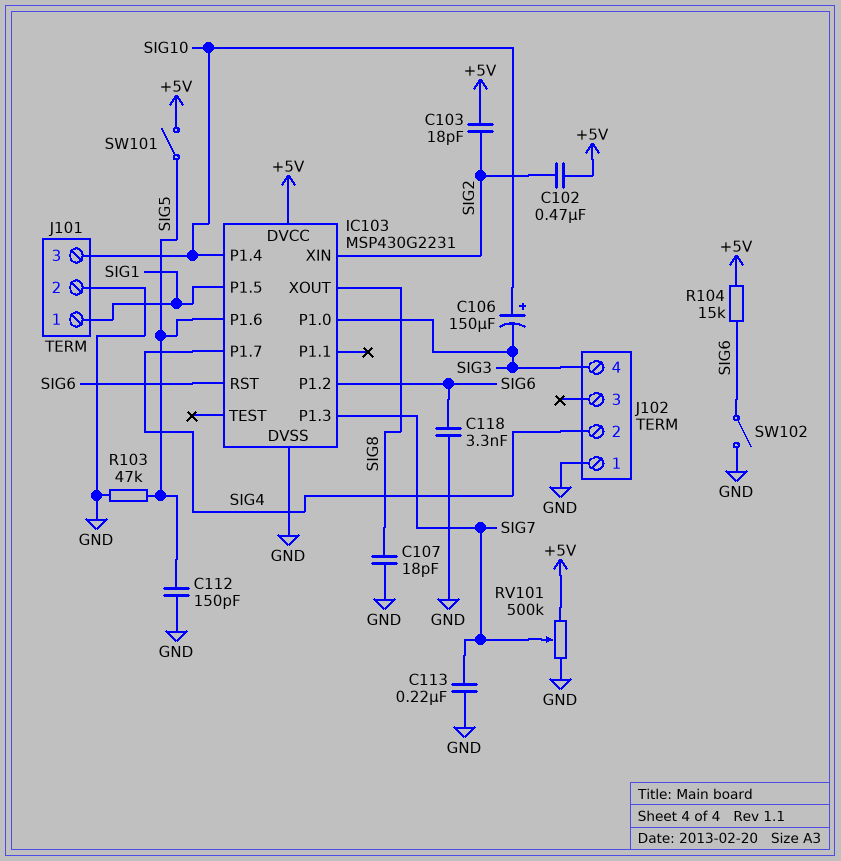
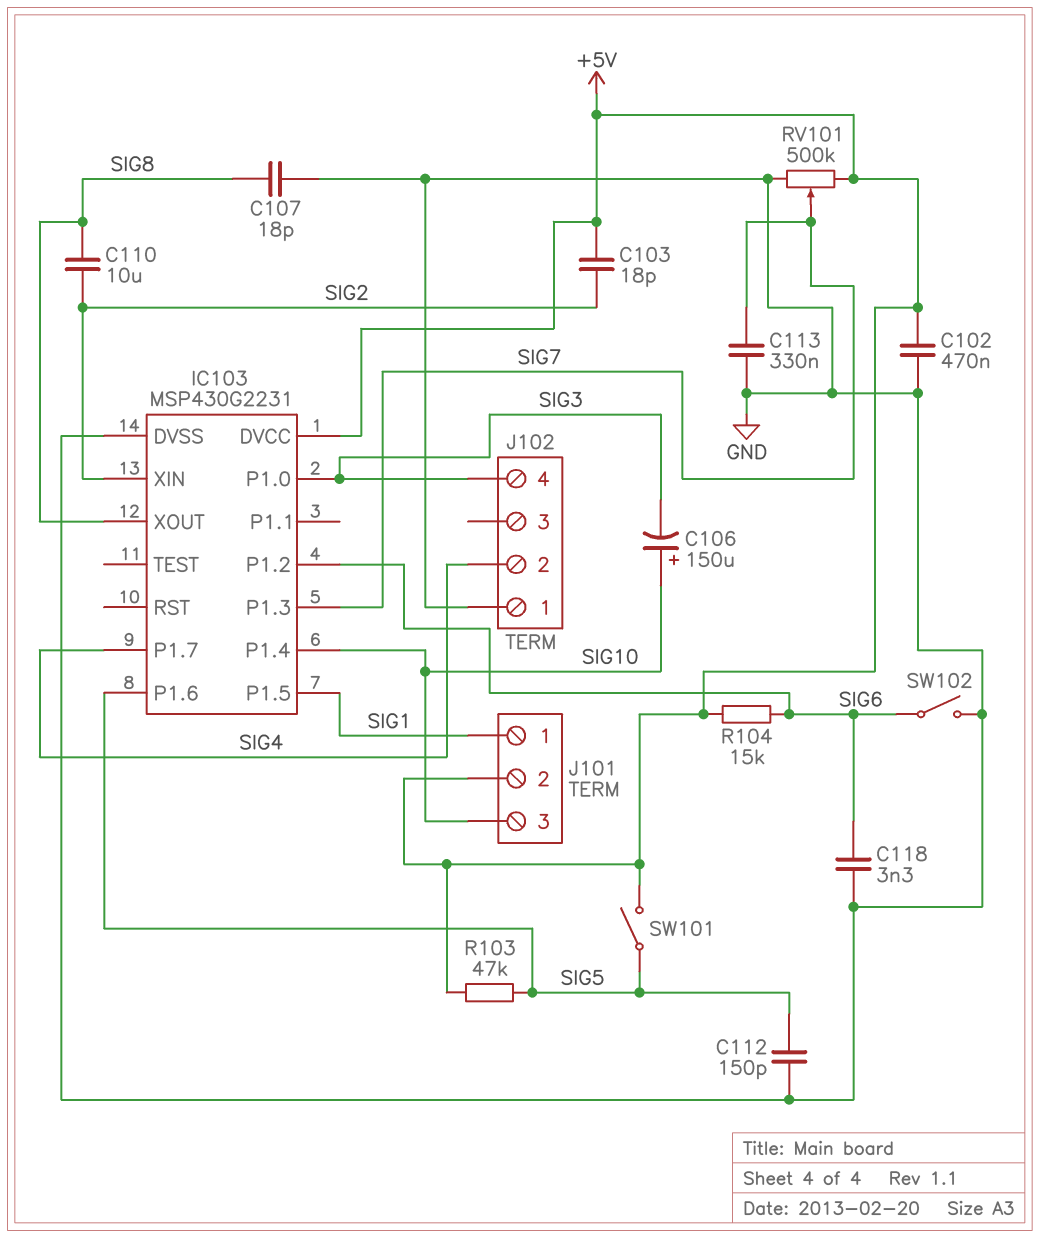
C102: 470nF (+5V, SIG2) -> 470nF (+5V, GND)
C110: none -> 10uF (SIG2, SIG8)
C113: 220nF (GND, SIG7) -> 330nF (GND, SIG7)
IC103 pin RST: SIG6 -> none
J101 pin 2: GND -> +5V
R103: 47k (GND, SIG5) -> 47k (+5V, SIG5)

